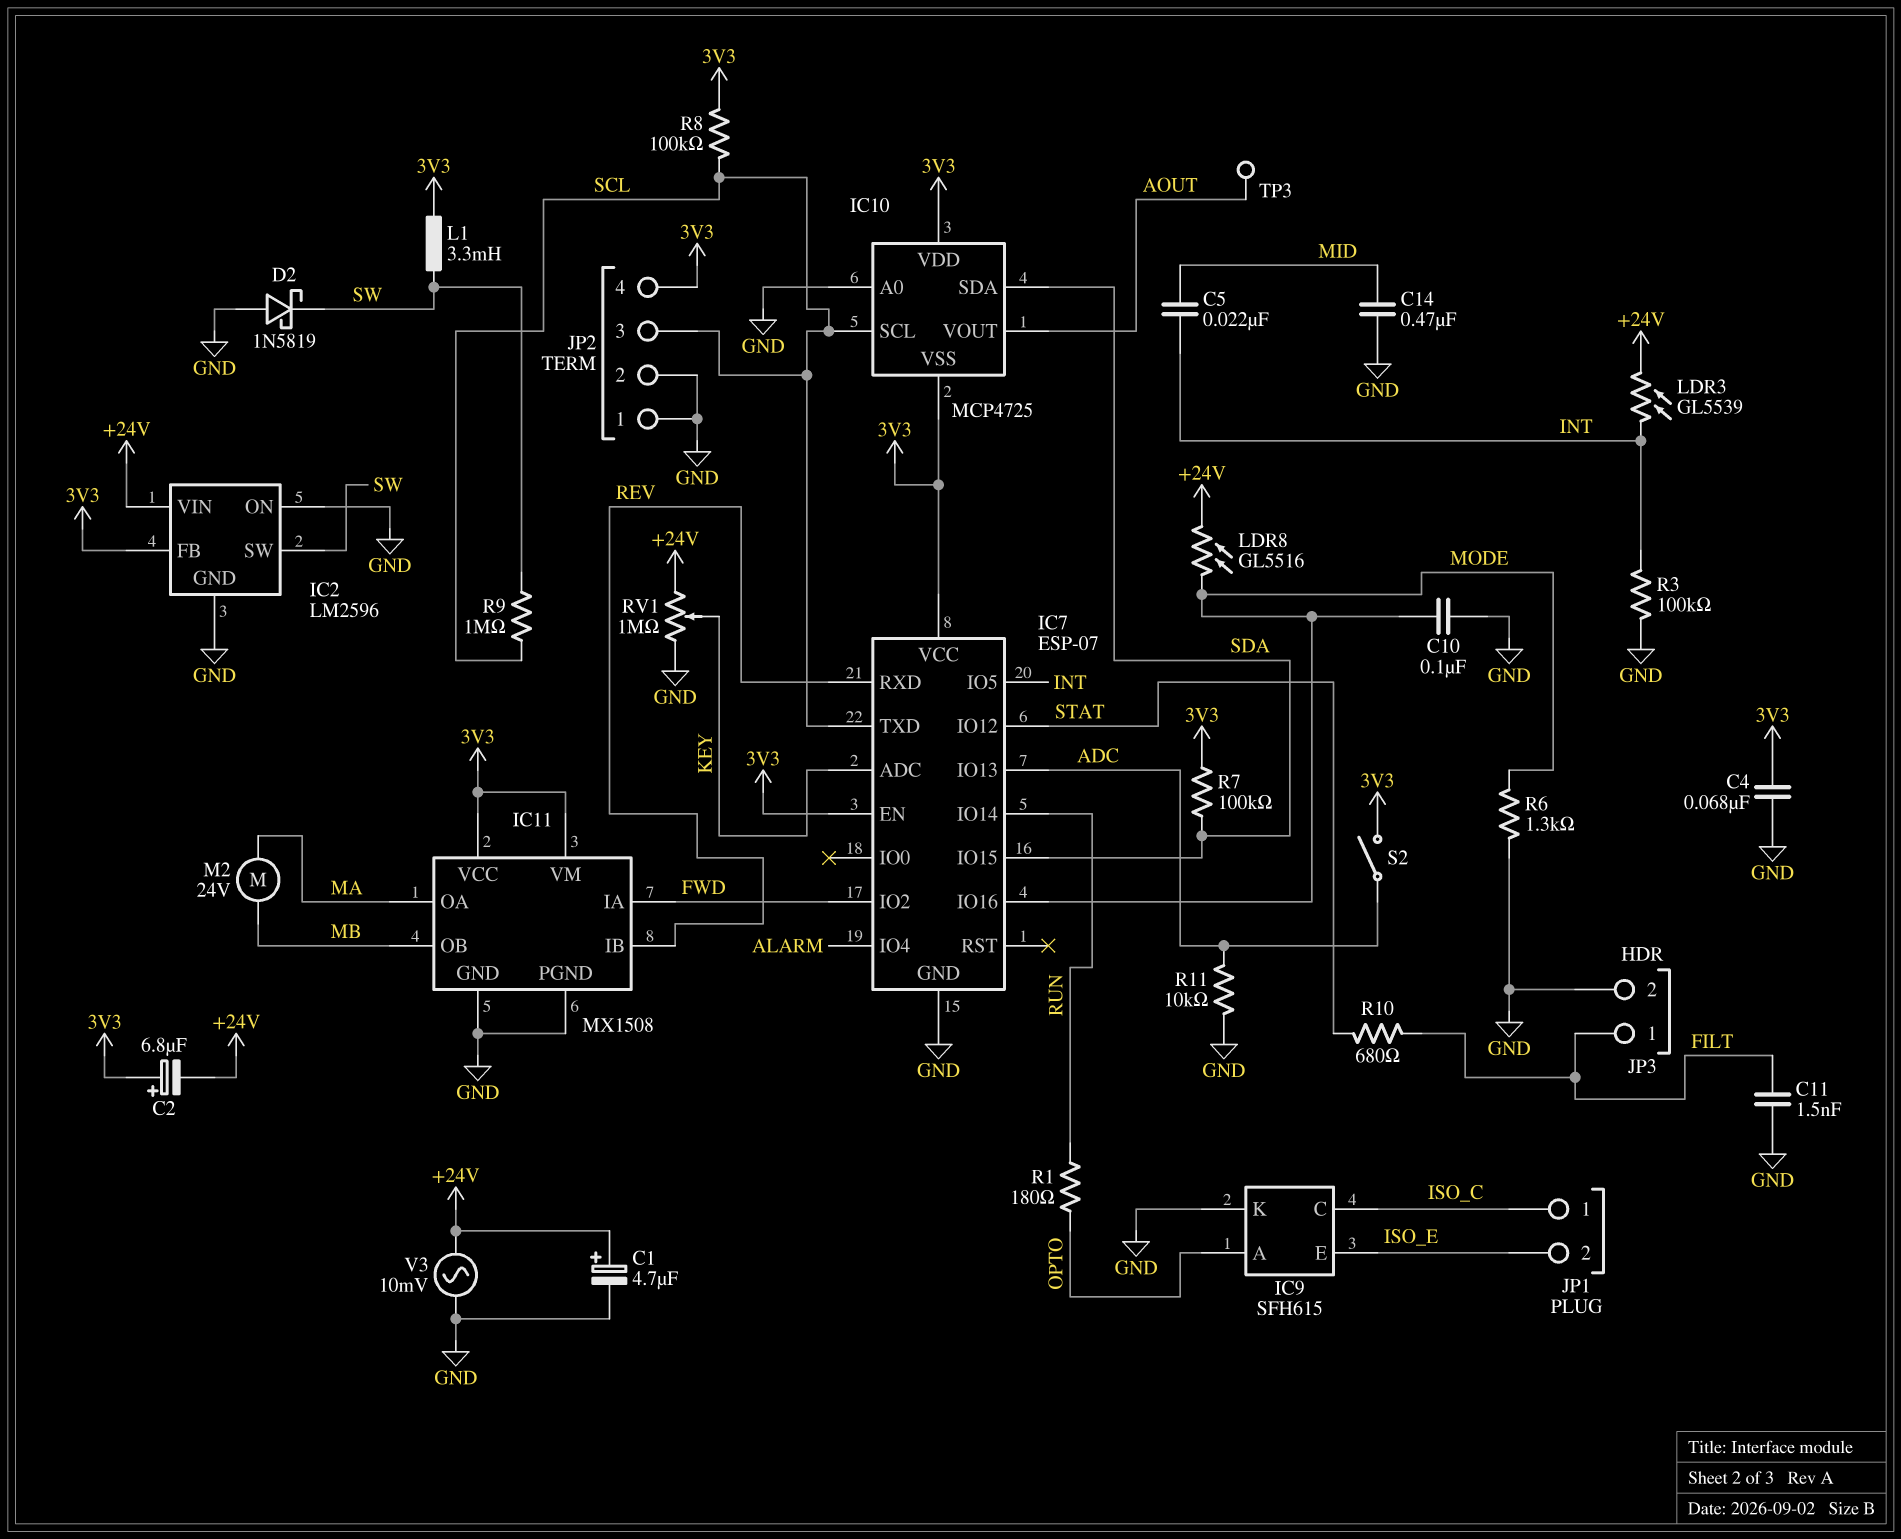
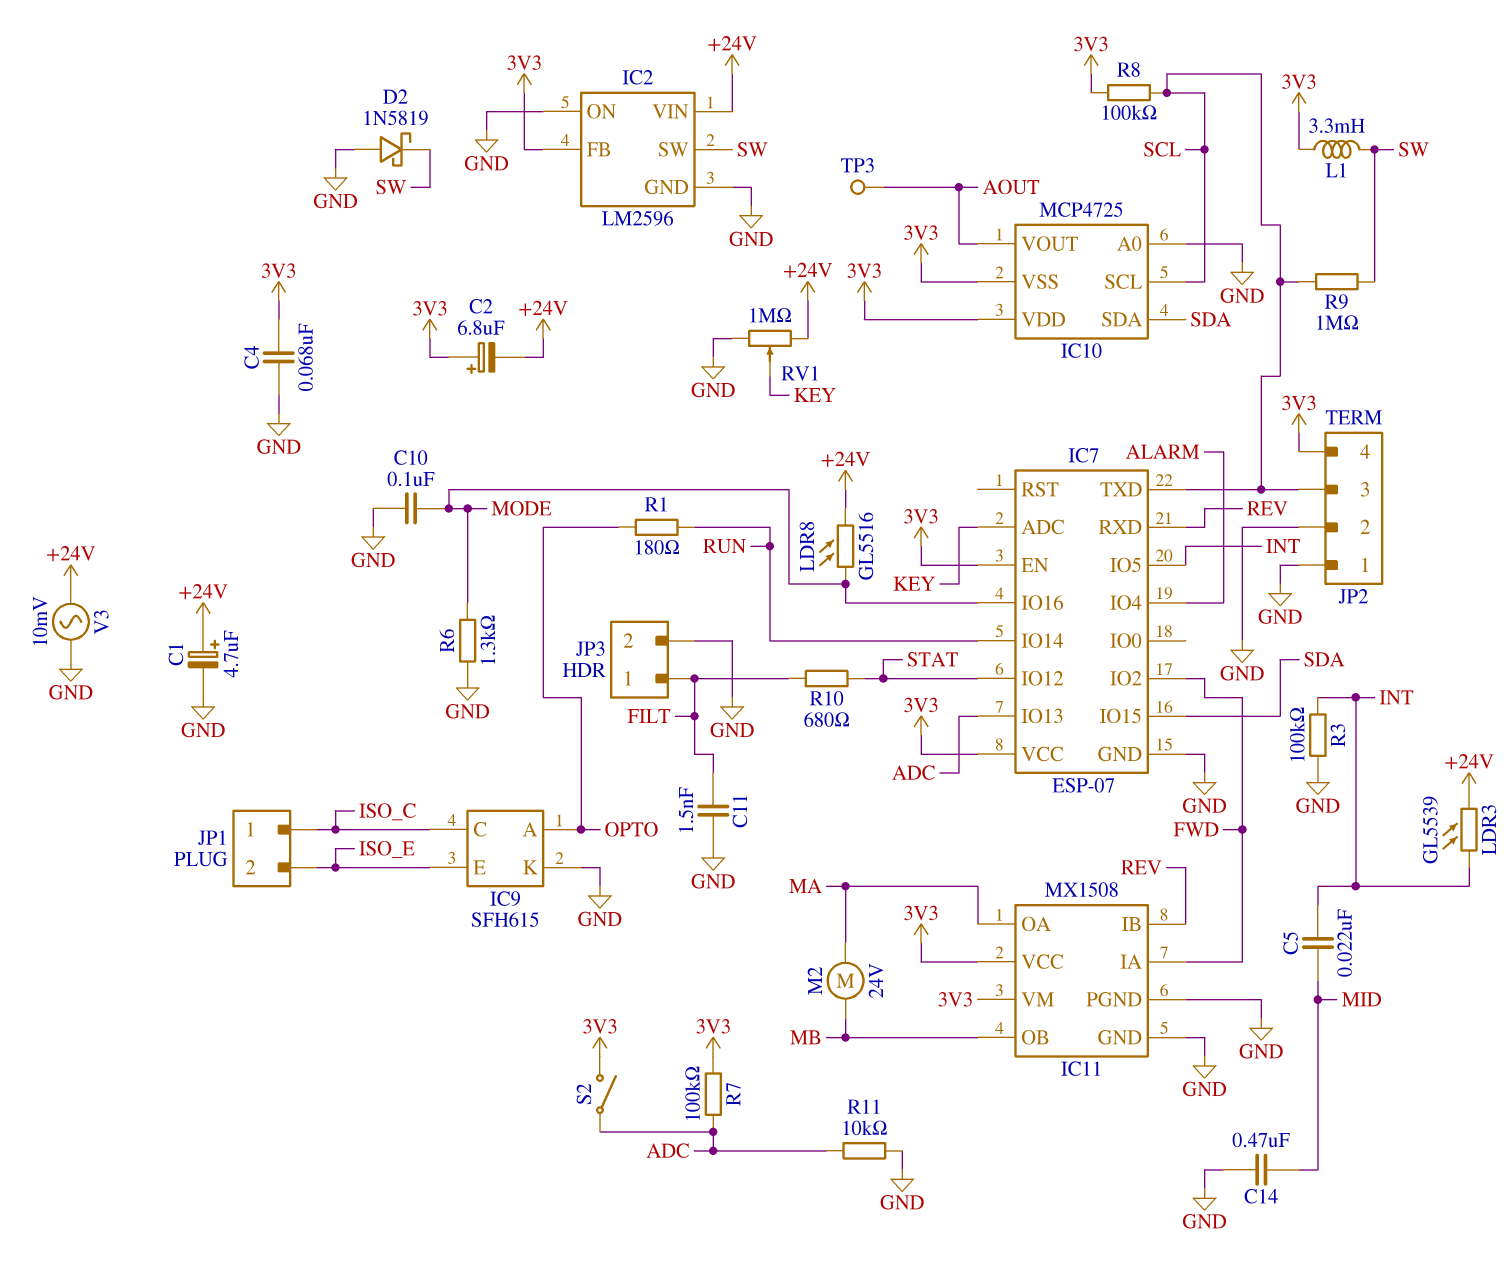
R7: 100k (3V3, SDA) -> 100k (3V3, ADC)

